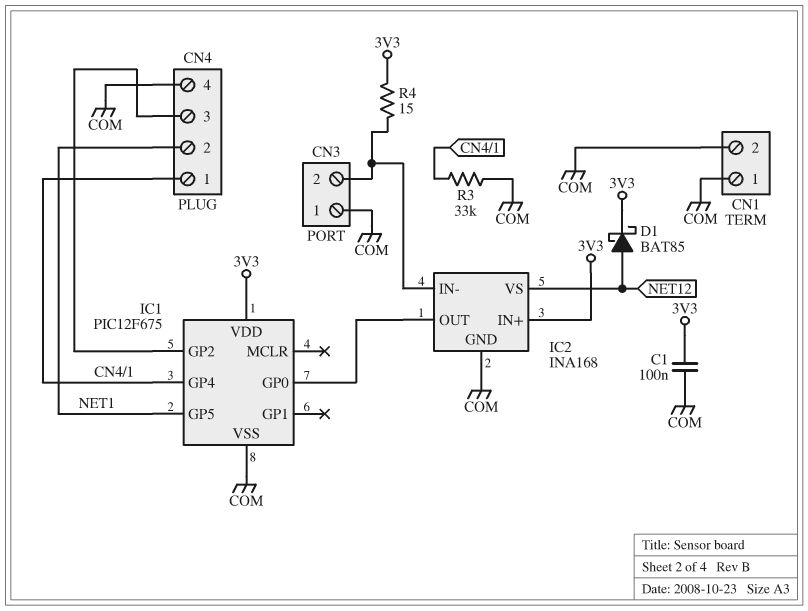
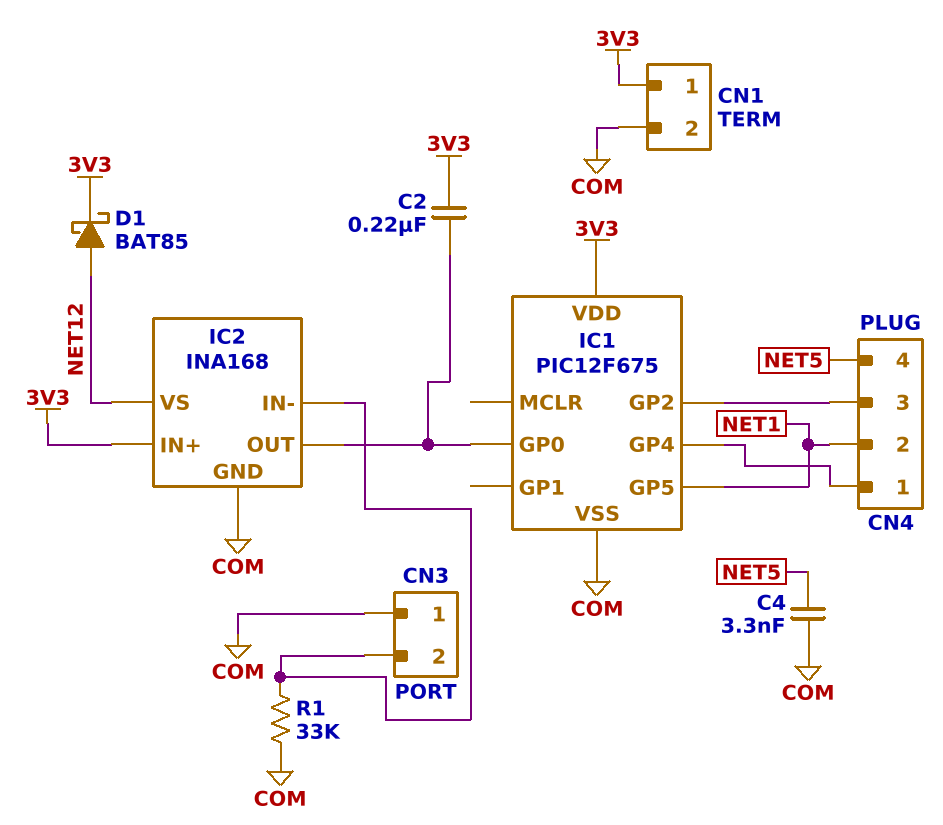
C1: 100nF (3V3, COM) -> none
C2: none -> 220nF (3V3, IC1/GP0)
C4: none -> 3.3nF (COM, NET5)
CN1 pin 1: COM -> 3V3
CN4 pin 4: COM -> NET5
R1: none -> 33k (CN3/2, COM)
R3: 33k (CN4/1, COM) -> none
R4: 15 (3V3, CN3/2) -> none

